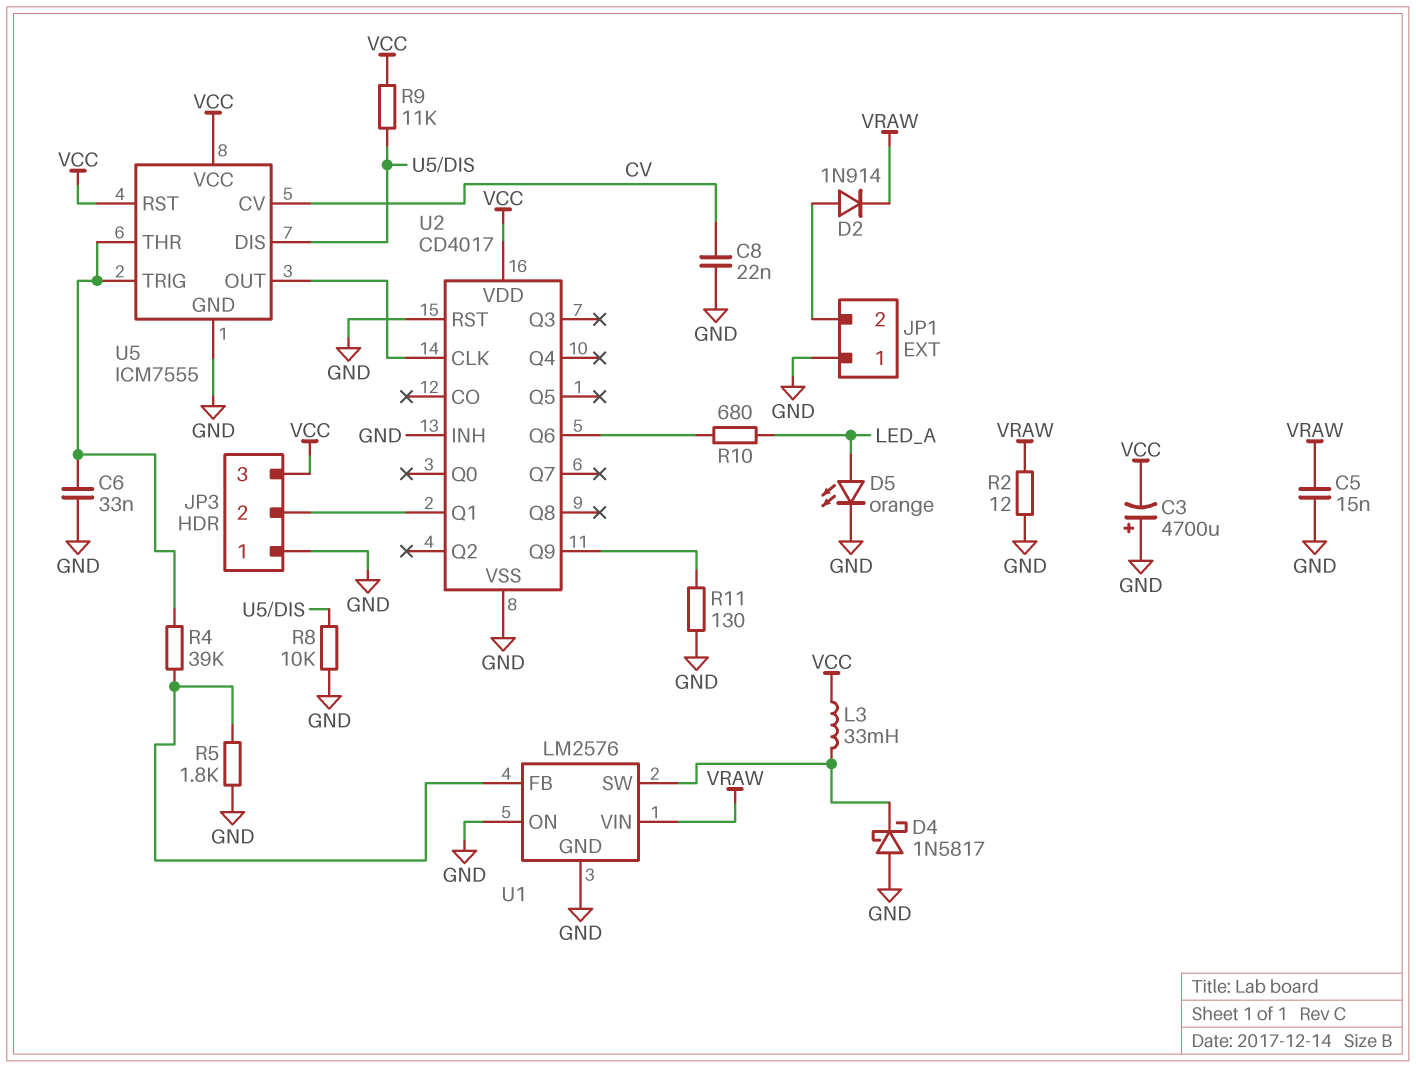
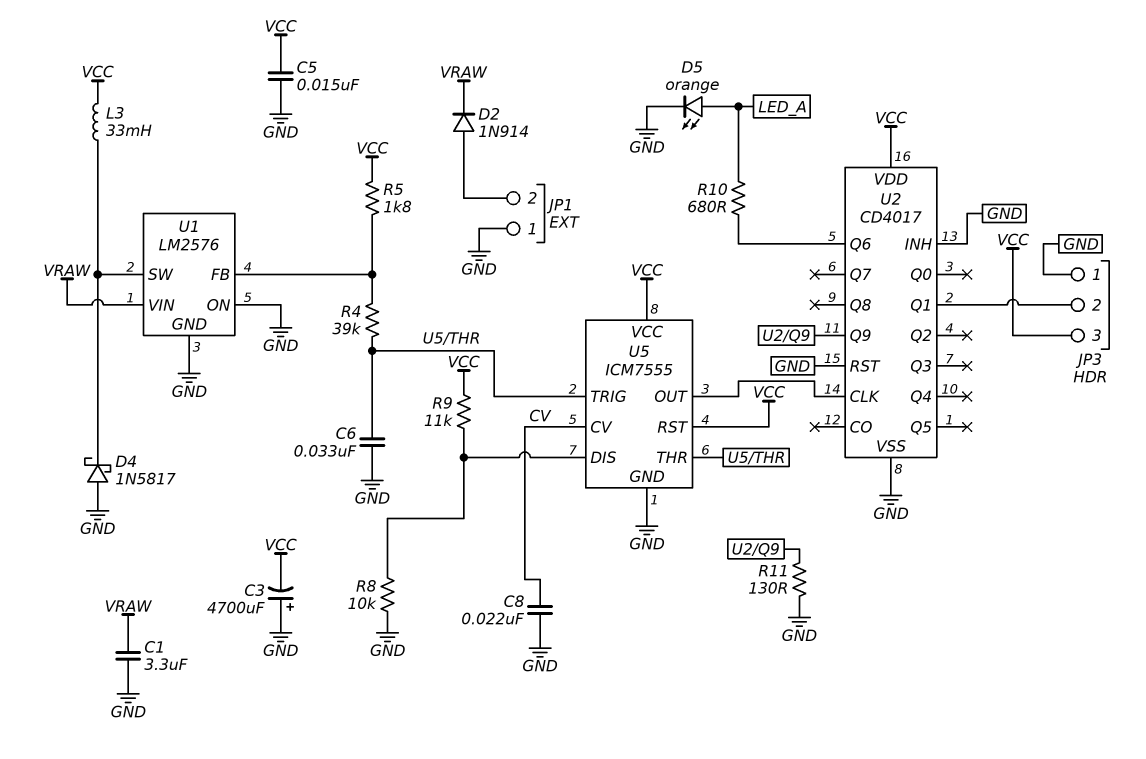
C1: none -> 3.3uF (GND, VRAW)
C5: 15nF (GND, VRAW) -> 15nF (GND, VCC)
R2: 12 (GND, VRAW) -> none
R5: 1.8k (GND, U1/FB) -> 1.8k (U1/FB, VCC)

